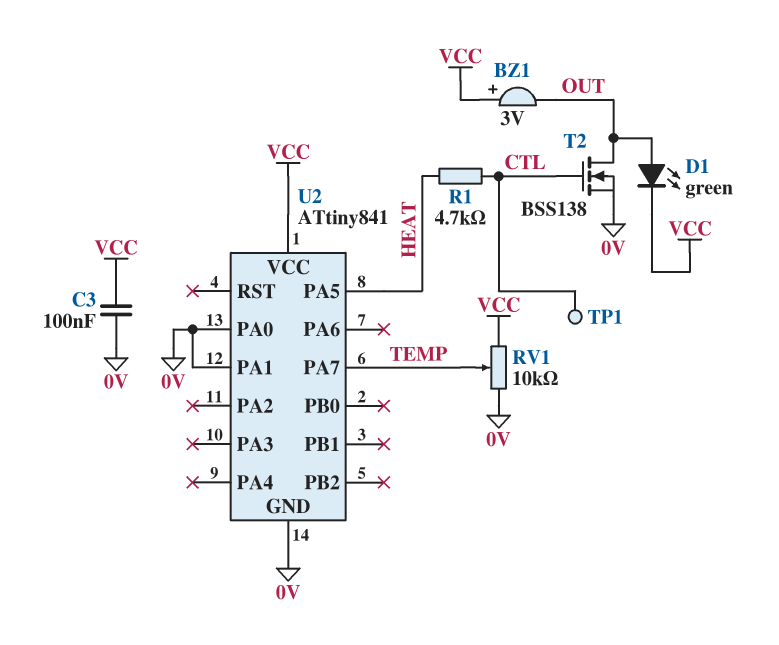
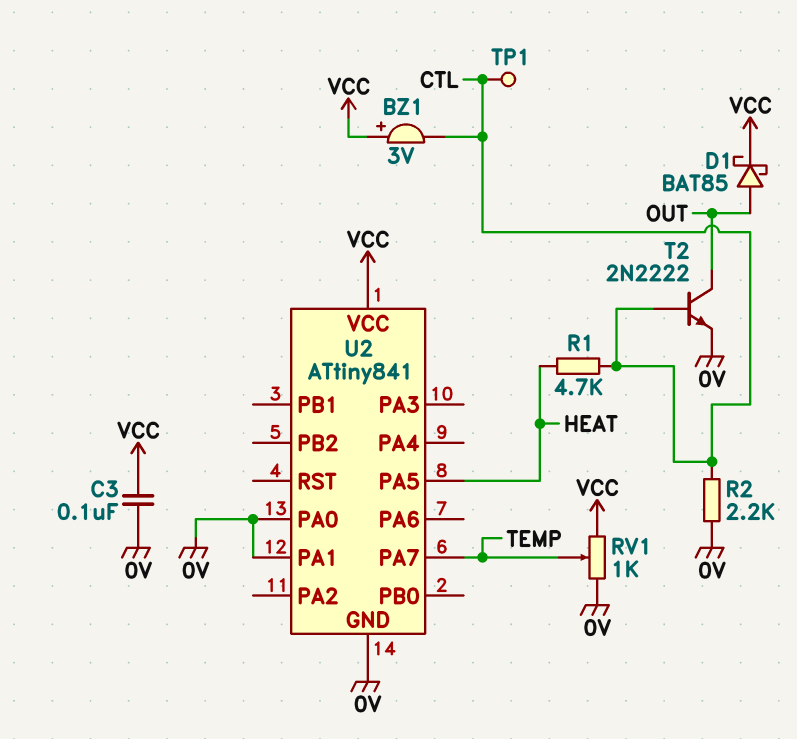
BZ1: buzzer 3V (plus VCC, minus OUT) -> buzzer 3V (plus VCC, minus CTL)
D1: LED green (A OUT, K VCC) -> schottky BAT85 (A OUT, K VCC)
R2: none -> 2.2k (0V, CTL)
RV1: 10k (0V, VCC, wiper TEMP) -> 1k (0V, VCC, wiper TEMP)
T2: NMOS BSS138 (G CTL, D OUT, S 0V) -> NPN 2N2222 (B CTL, C OUT, E 0V)

